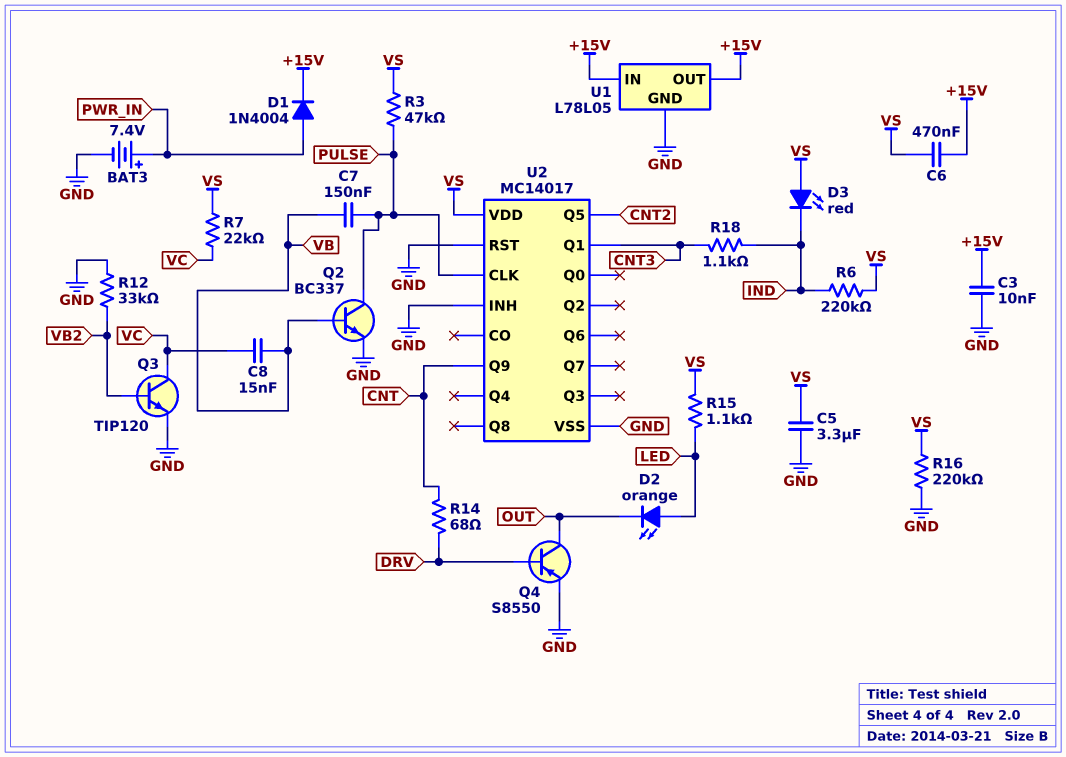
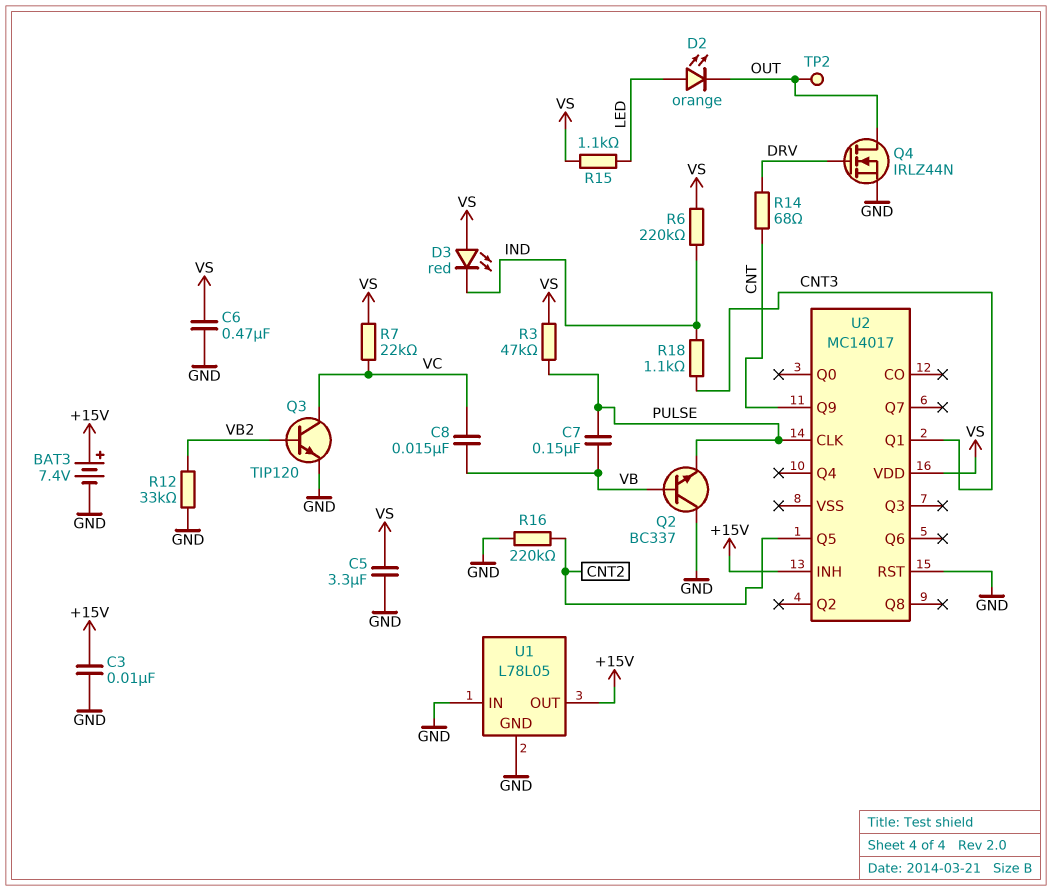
BAT3: 7.4V (plus PWR_IN, minus GND) -> 7.4V (plus +15V, minus GND)
C6: 470nF (+15V, VS) -> 470nF (GND, VS)
D1: diode 1N4004 (A PWR_IN, K +15V) -> none
Q2: NPN BC337 (B VB, C PULSE, E GND) -> NPN BC337 (B VB, C GND, E PULSE)
Q4: PNP S8550 (B DRV, C OUT, E GND) -> NMOS IRLZ44N (G DRV, D OUT, S GND)
R16: 220k (GND, VS) -> 220k (CNT2, GND)
TP2: none -> test point (OUT)
U1 pin IN: +15V -> GND
U2 pin INH: GND -> +15V
U2 pin VSS: GND -> none

